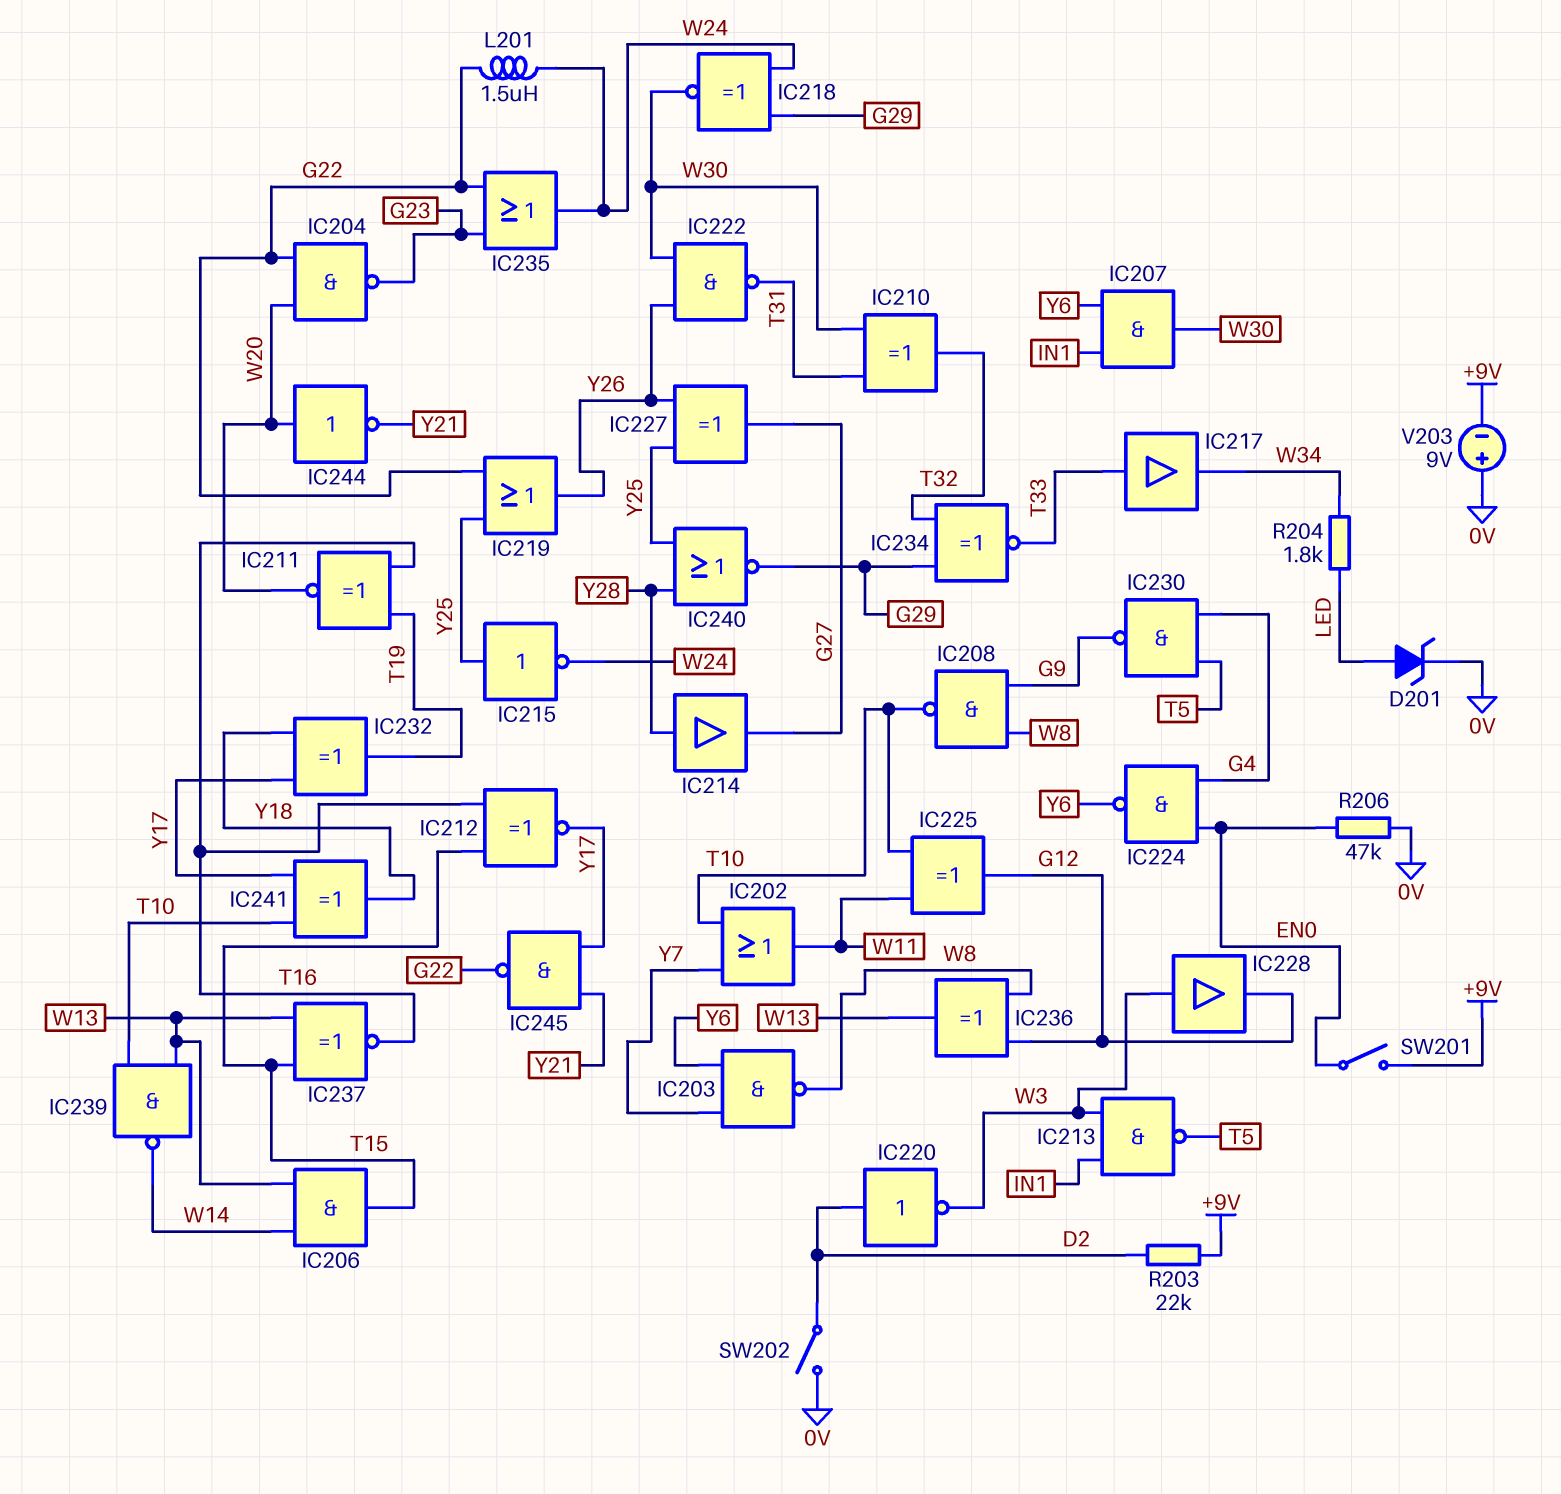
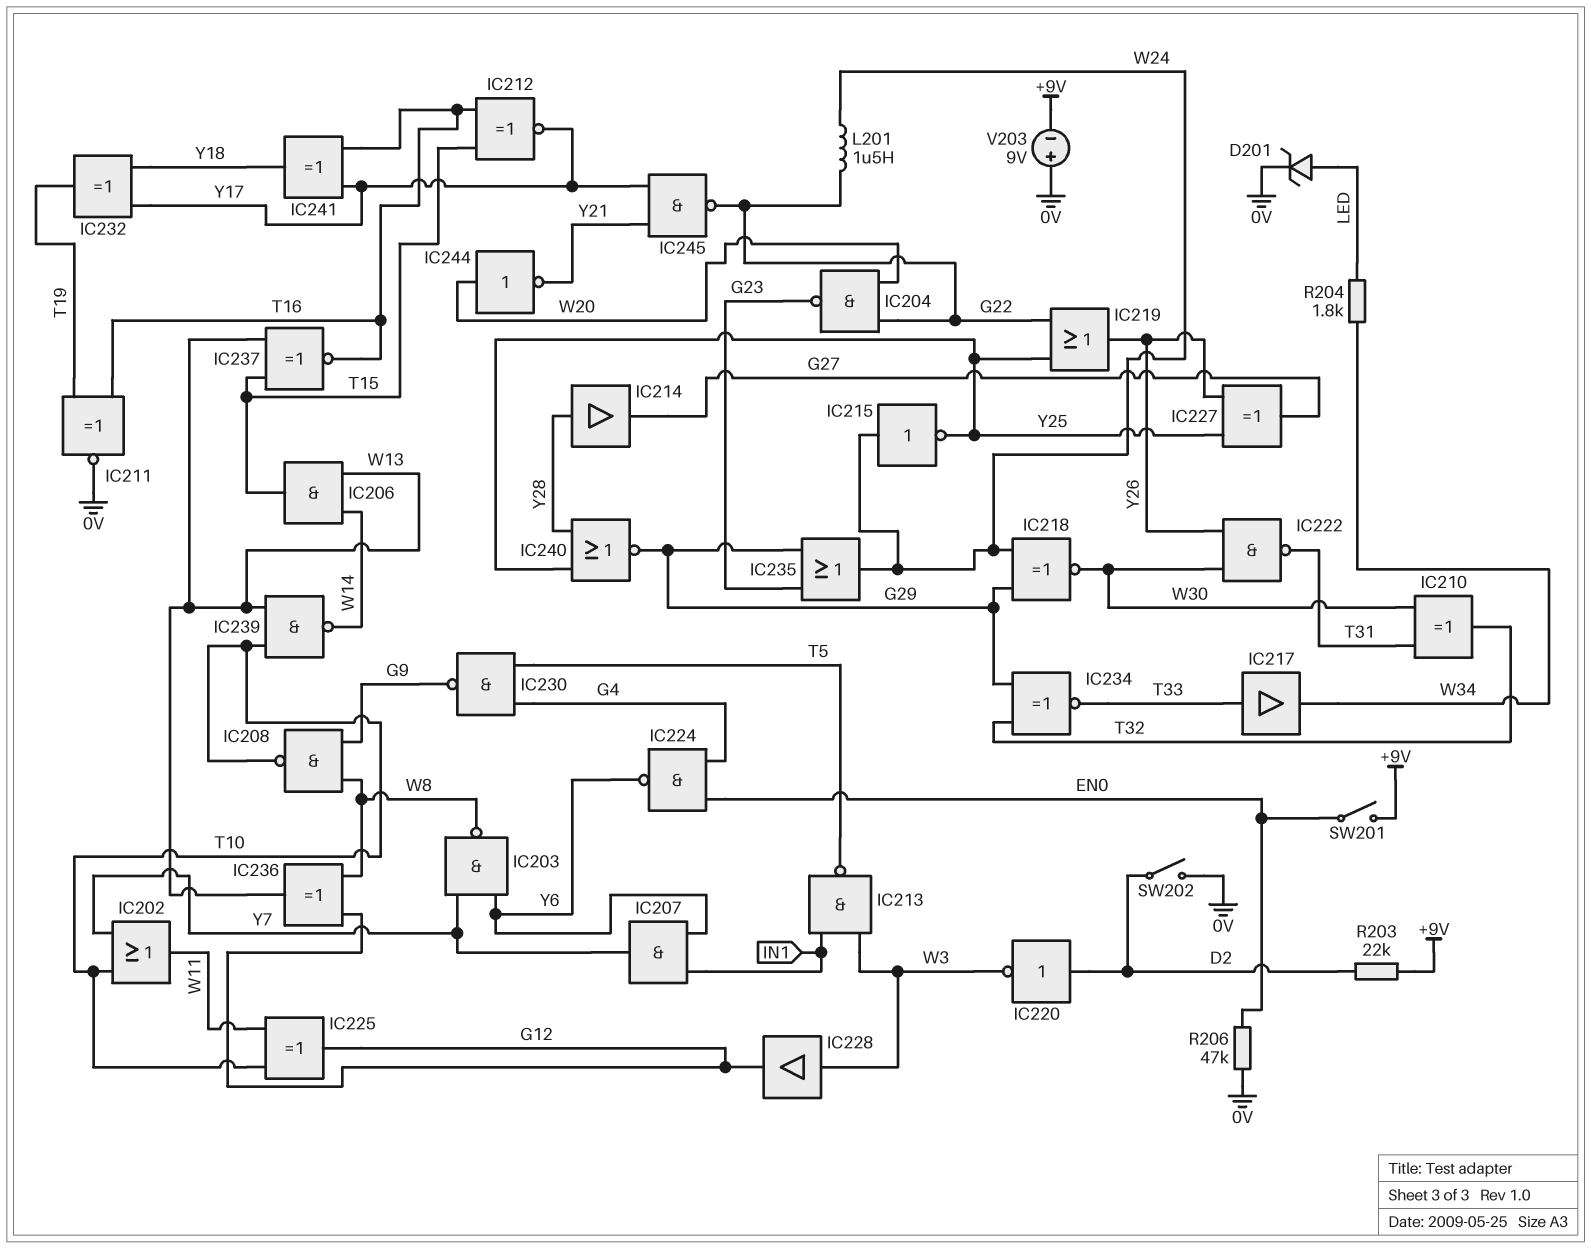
IC207: AND (in IN1, in Y6, out W30) -> AND (in IN1, in Y6, out Y7)
IC211: XNOR (in T16, in T19, out W20) -> XNOR (in T16, in T19, out 0V)
IC215: NOT (in Y25, out W24) -> NOT (in W24, out Y25)
IC235: OR (in G22, in G23, out W24) -> OR (in G23, in G29, out W24)
IC241: XOR (in T10, in Y17, out Y18) -> XOR (in T16, in Y17, out Y18)

